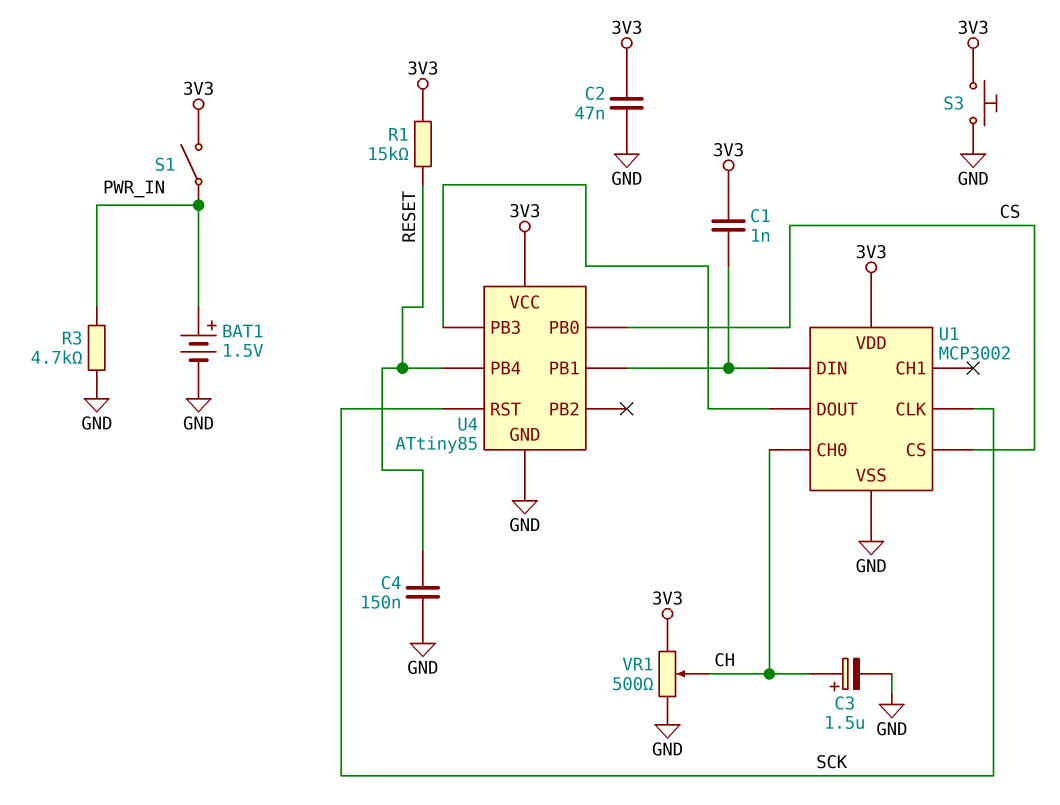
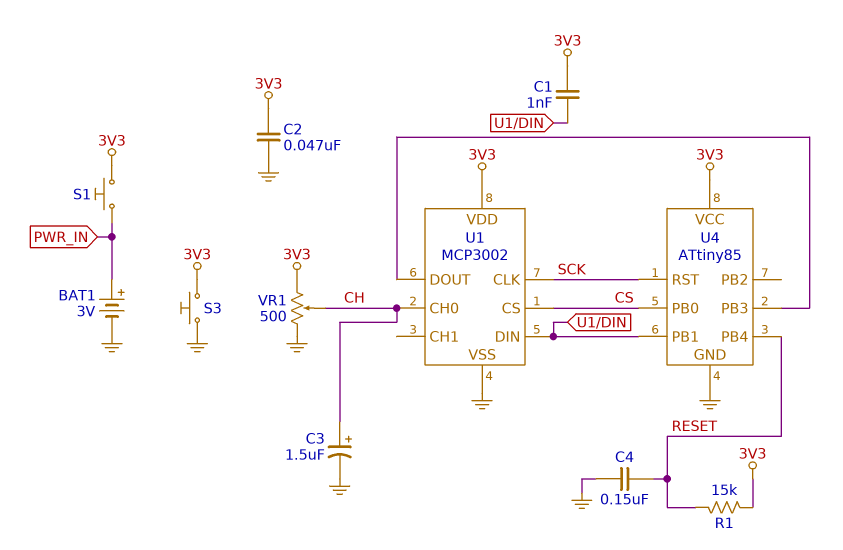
BAT1: 1.5V (plus PWR_IN, minus GND) -> 3V (plus PWR_IN, minus GND)
R3: 4.7k (GND, PWR_IN) -> none
S1: switch (3V3, PWR_IN) -> button (3V3, PWR_IN)

